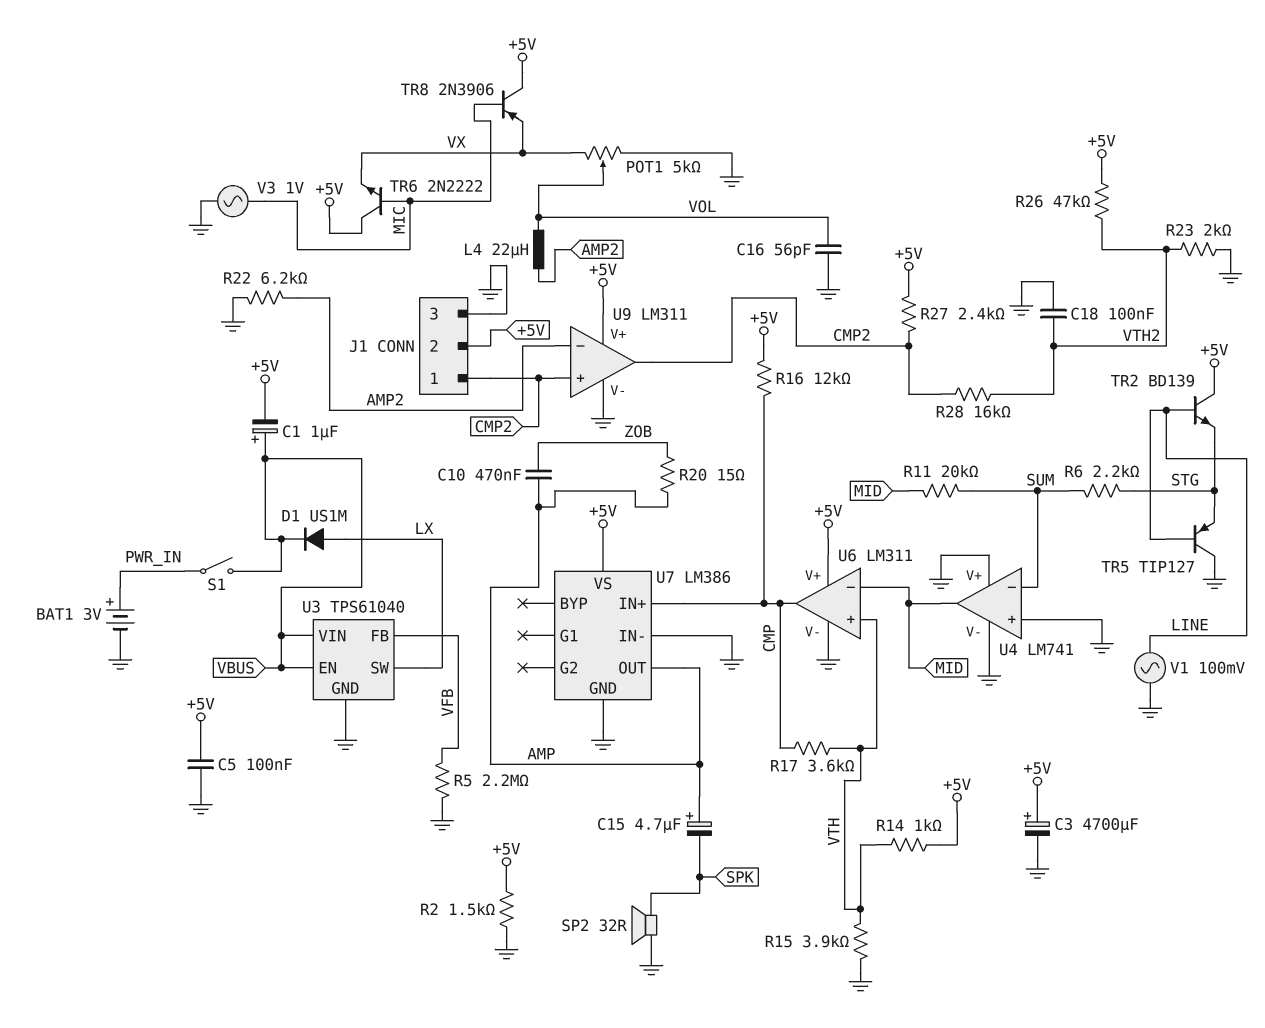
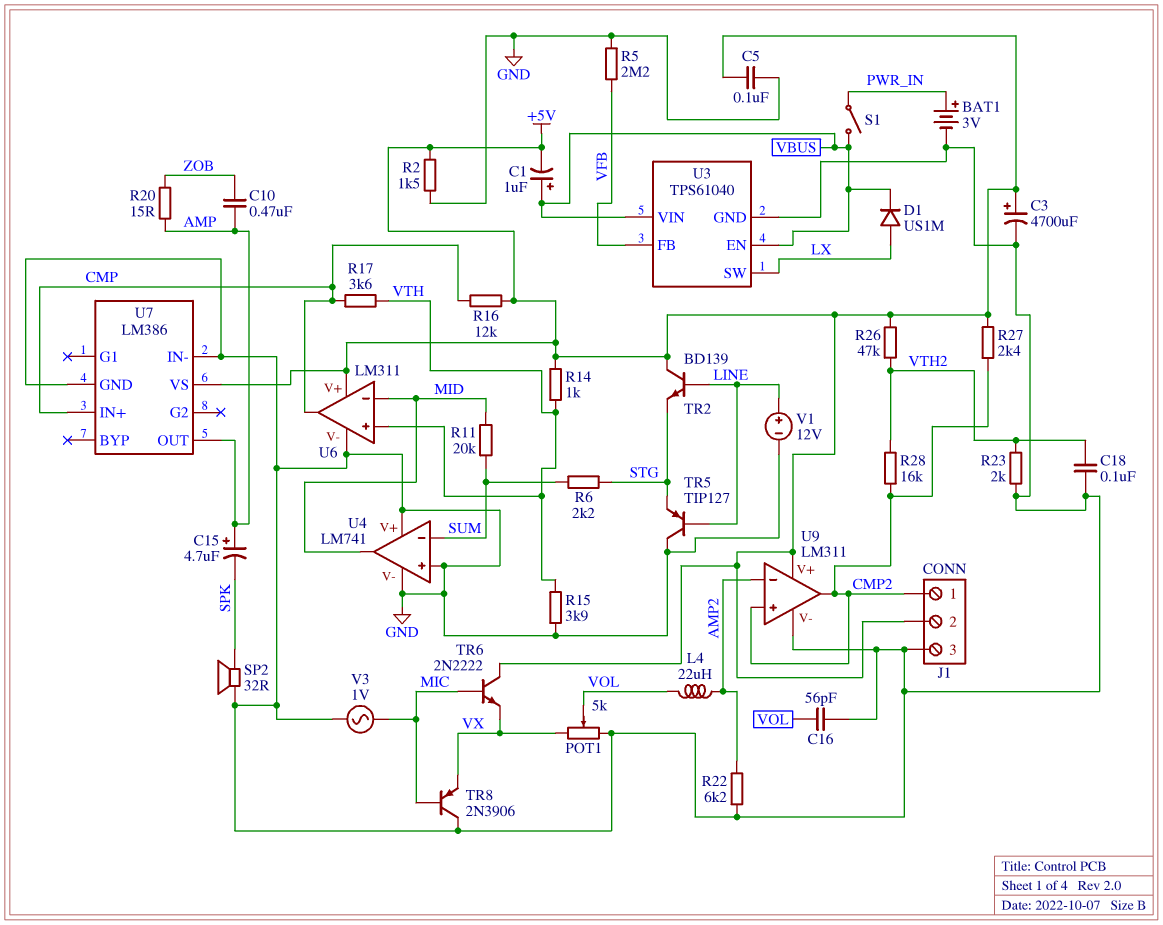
TR8: PNP 2N3906 (B MIC, C +5V, E VX) -> PNP 2N3906 (B MIC, C GND, E VX)
V1: AC 100mV (GND, LINE) -> 12V (plus LINE, minus GND)

